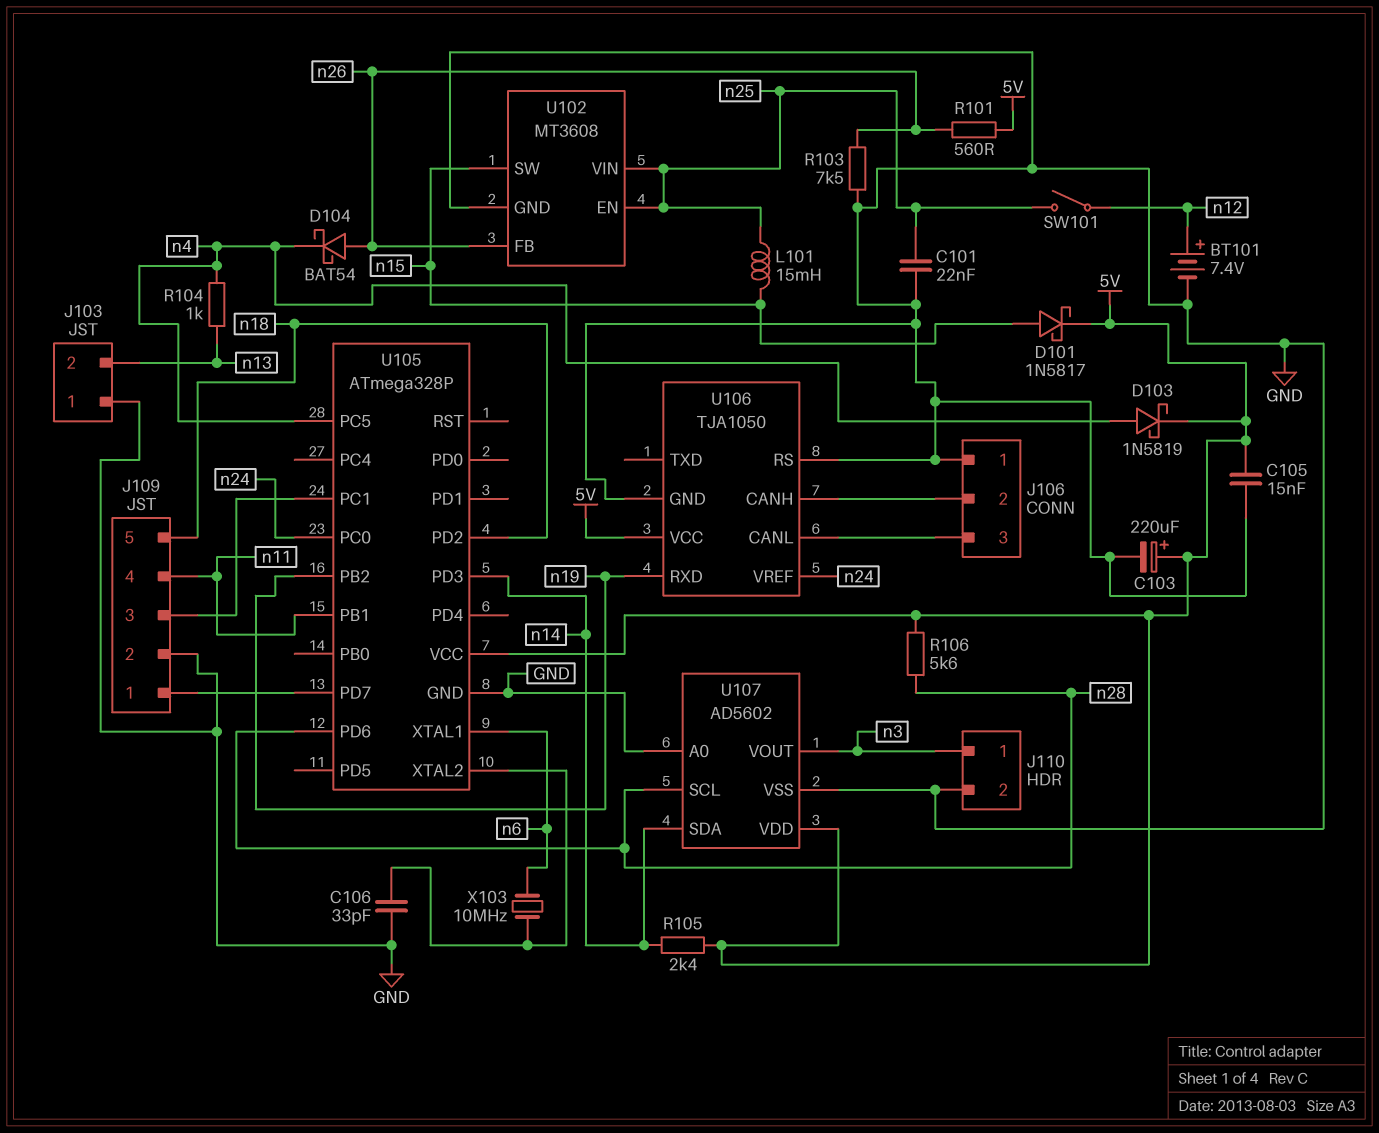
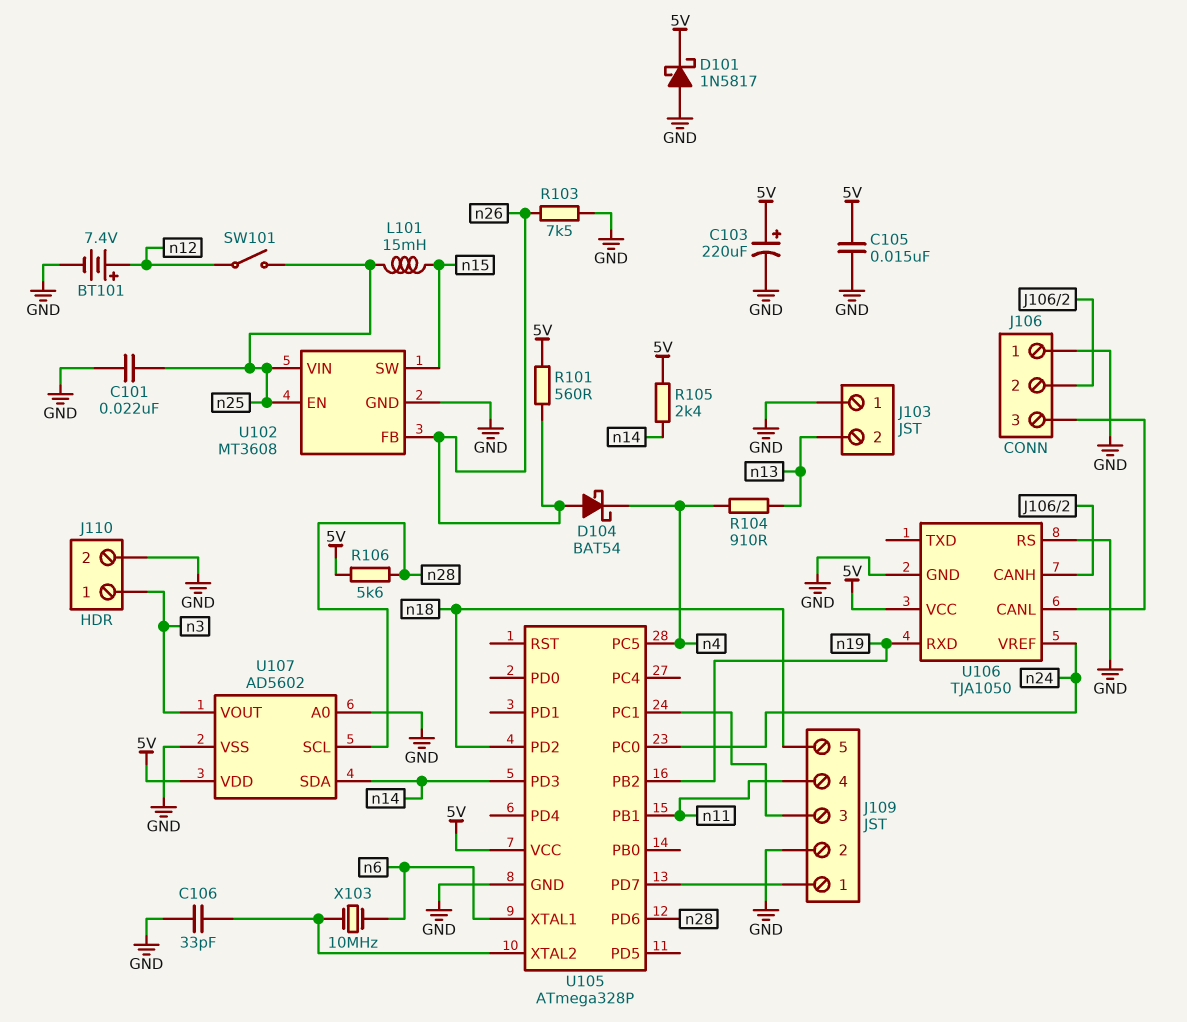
D101: schottky 1N5817 (A n15, K 5V) -> schottky 1N5817 (A GND, K 5V)
D103: schottky 1N5819 (A n4, K 5V) -> none
R104: 1k (n4, n13) -> 910 (n4, n13)

